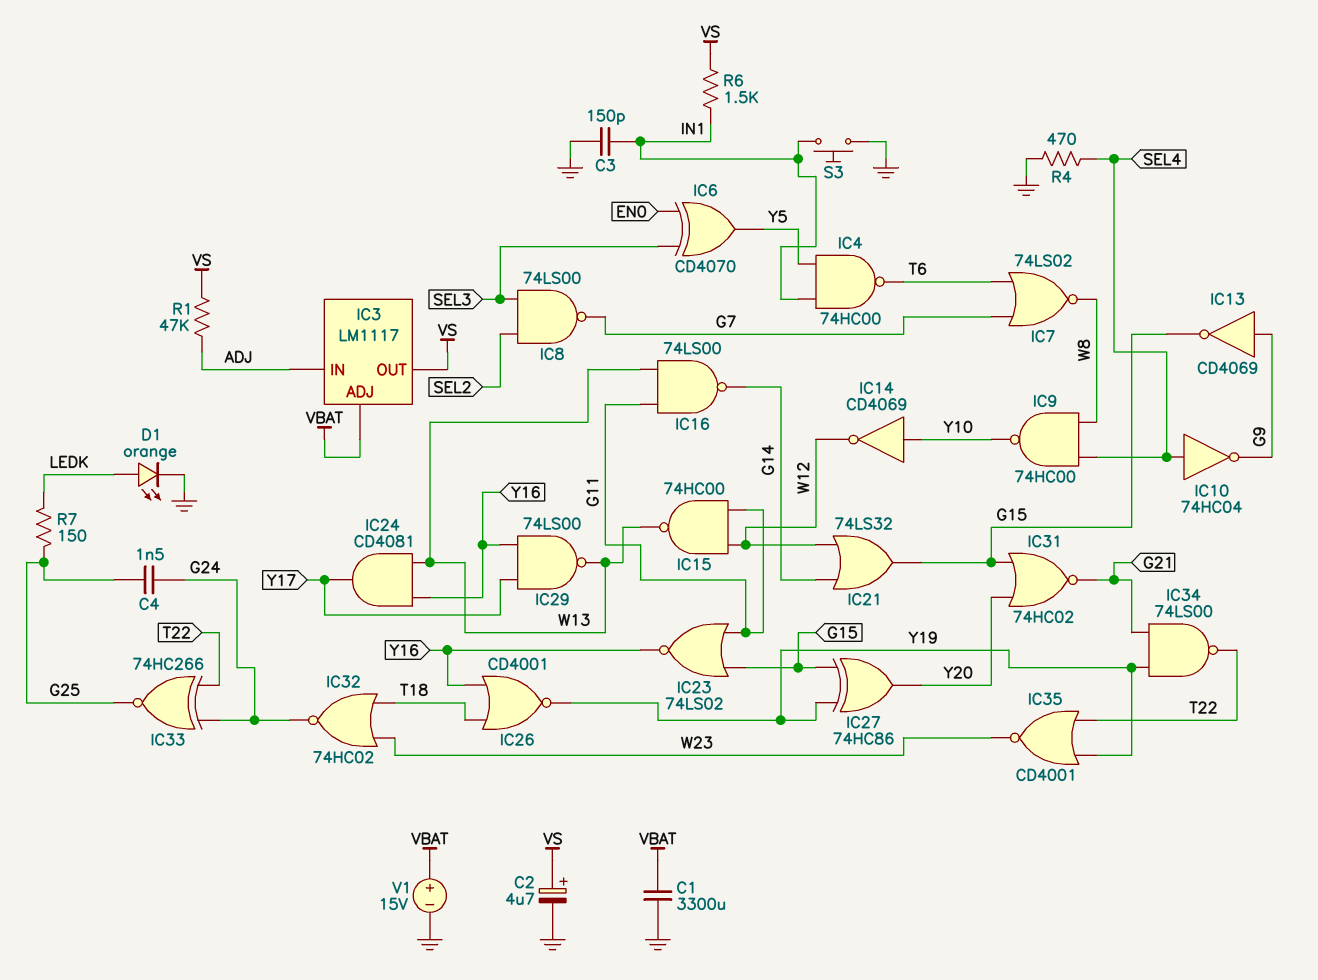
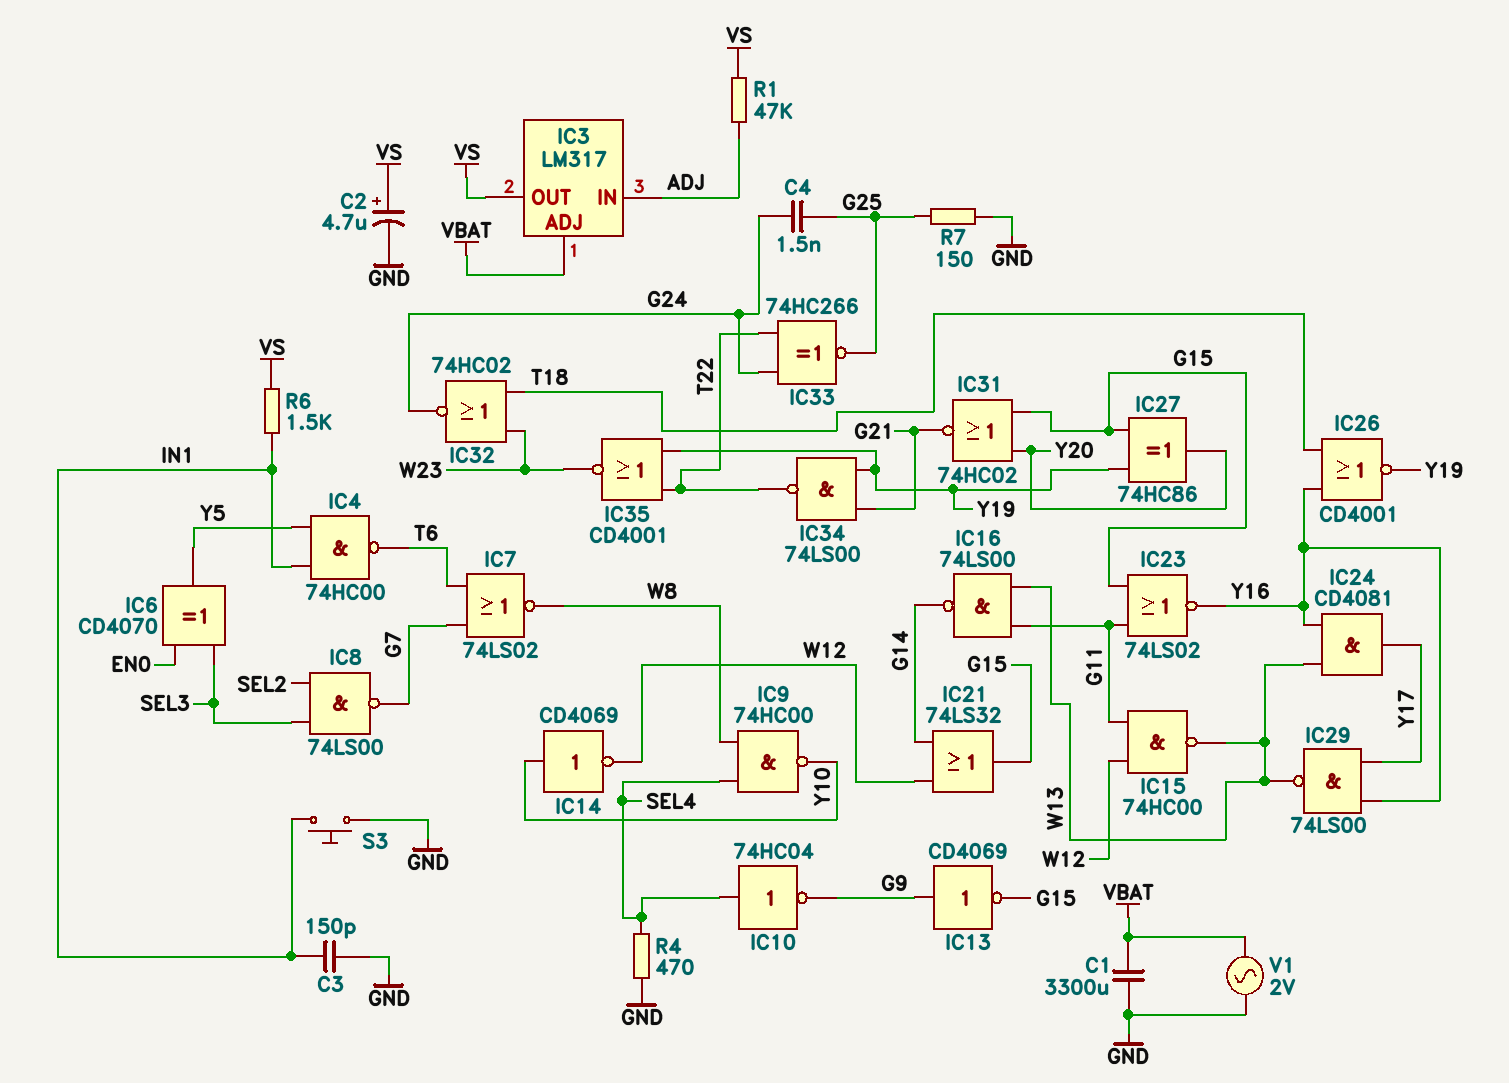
D1: LED orange (A LEDK, K GND) -> none
IC3: LM1117 -> LM317
R7: 150 (G25, LEDK) -> 150 (G25, GND)
V1: 15V (plus VBAT, minus GND) -> AC 2V (GND, VBAT)

